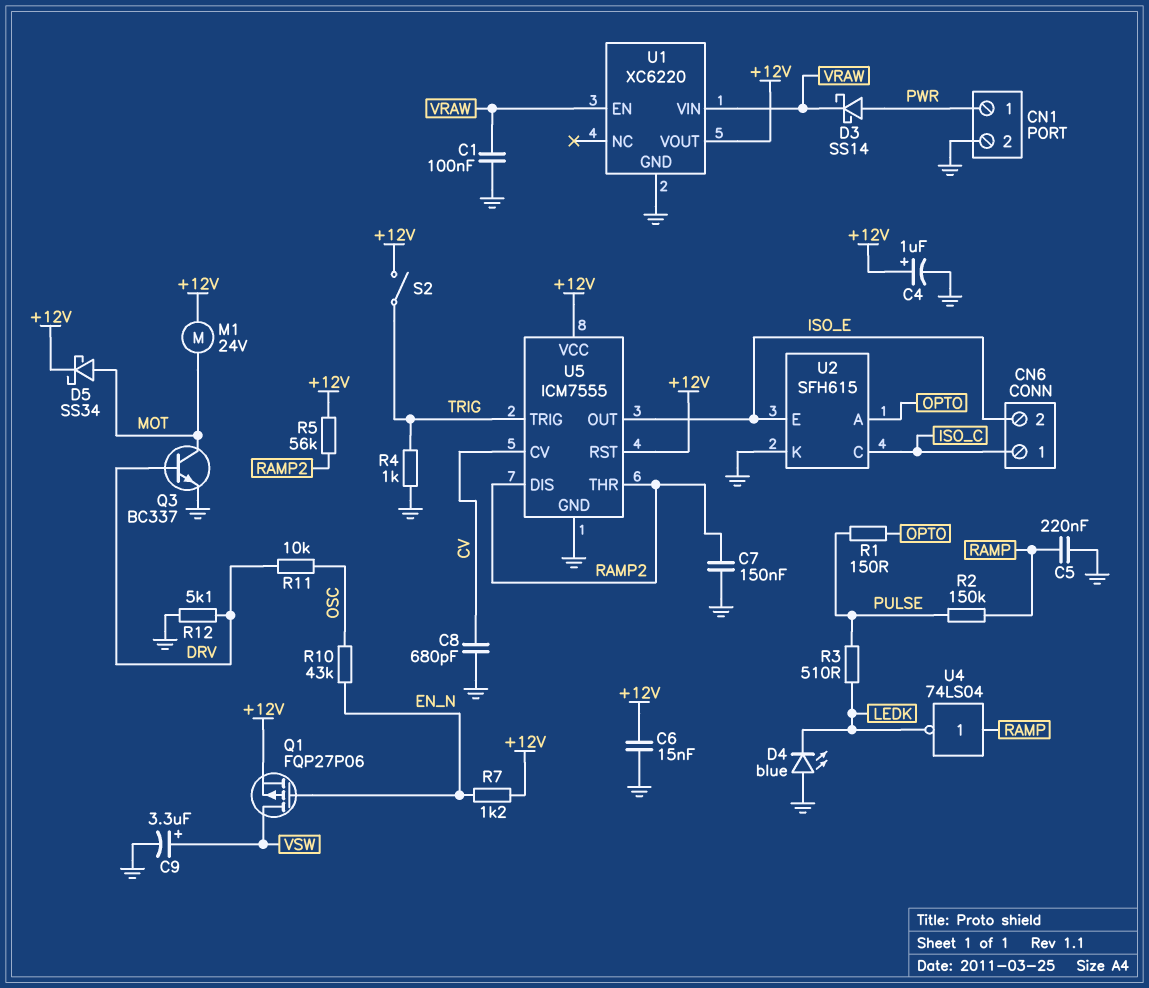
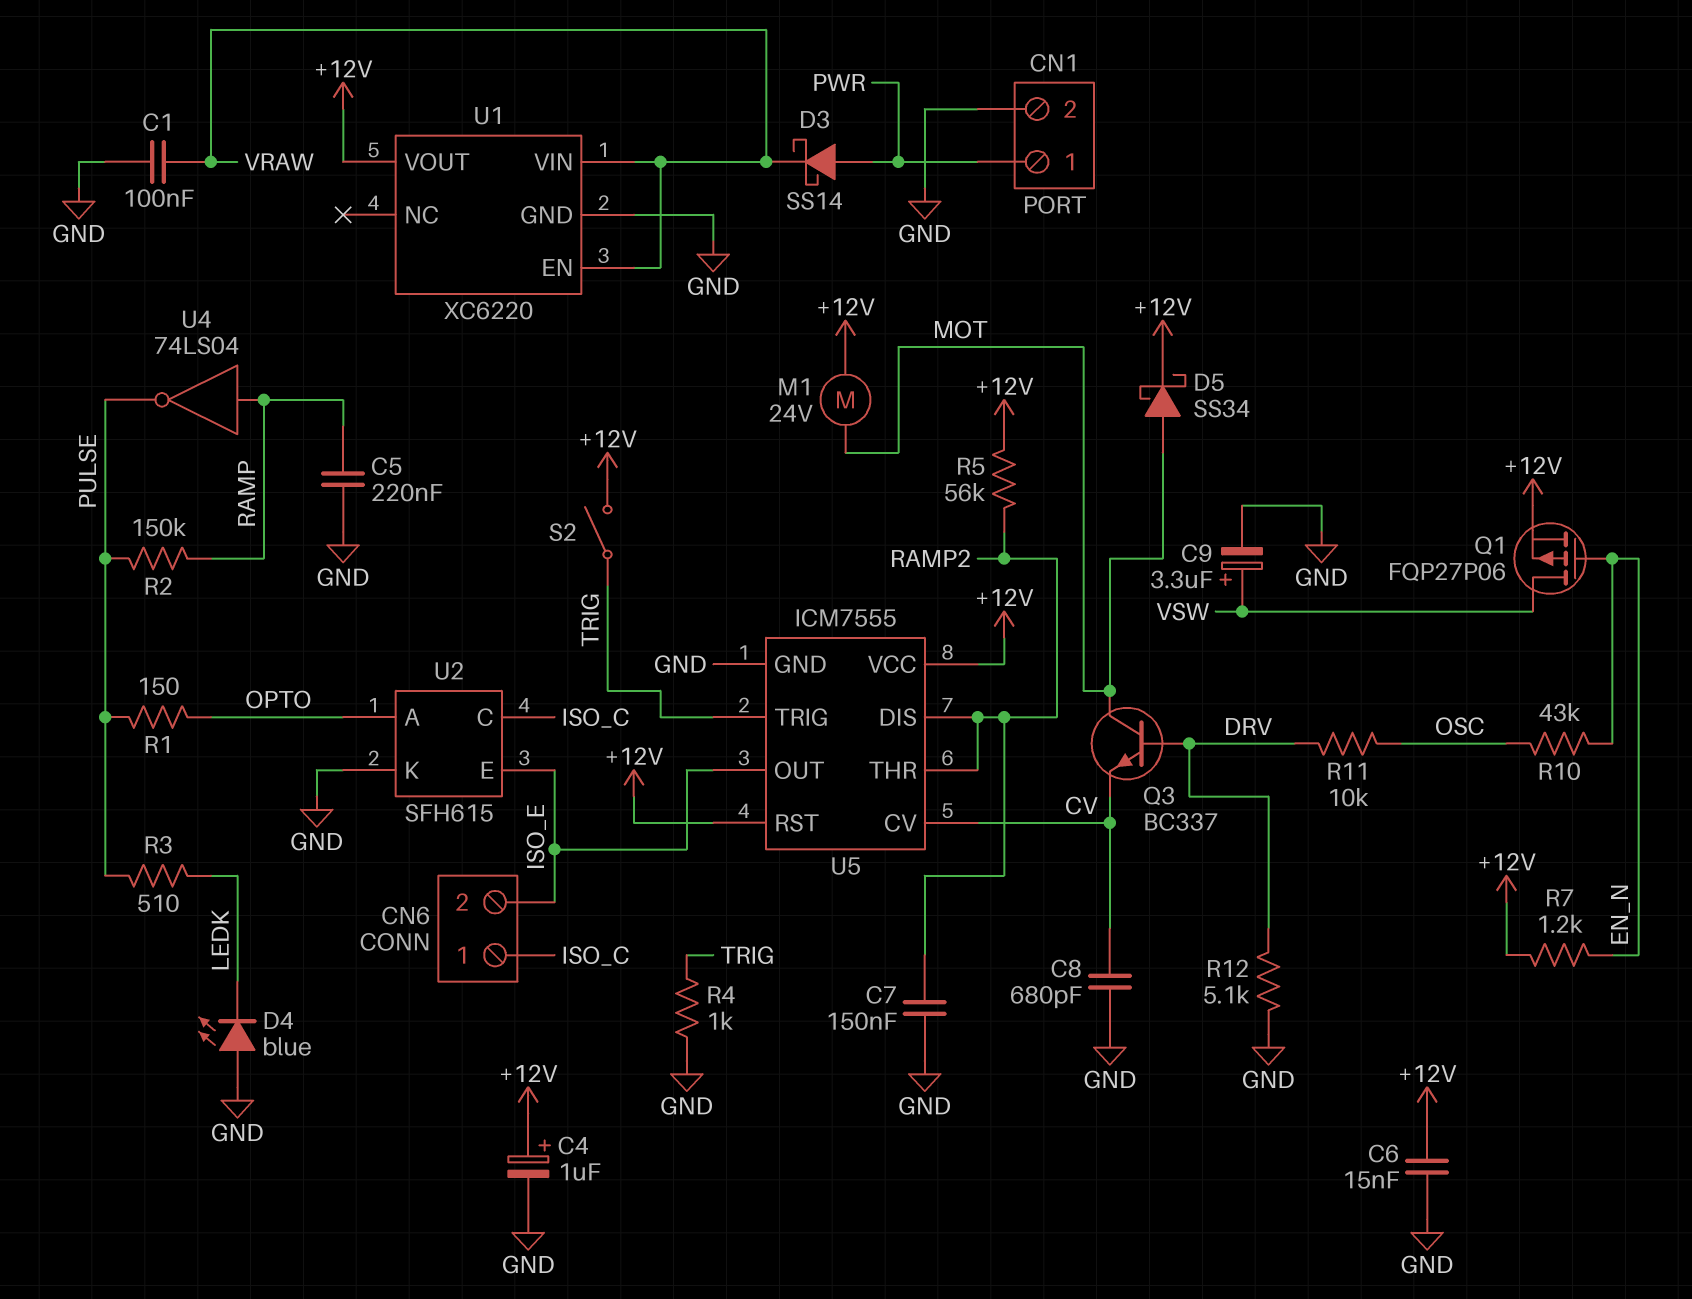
Q3: NPN BC337 (B DRV, C MOT, E GND) -> NPN BC337 (B DRV, C MOT, E CV)
U4: NOT 74LS04 (in RAMP, out LEDK) -> NOT 74LS04 (in RAMP, out PULSE)

